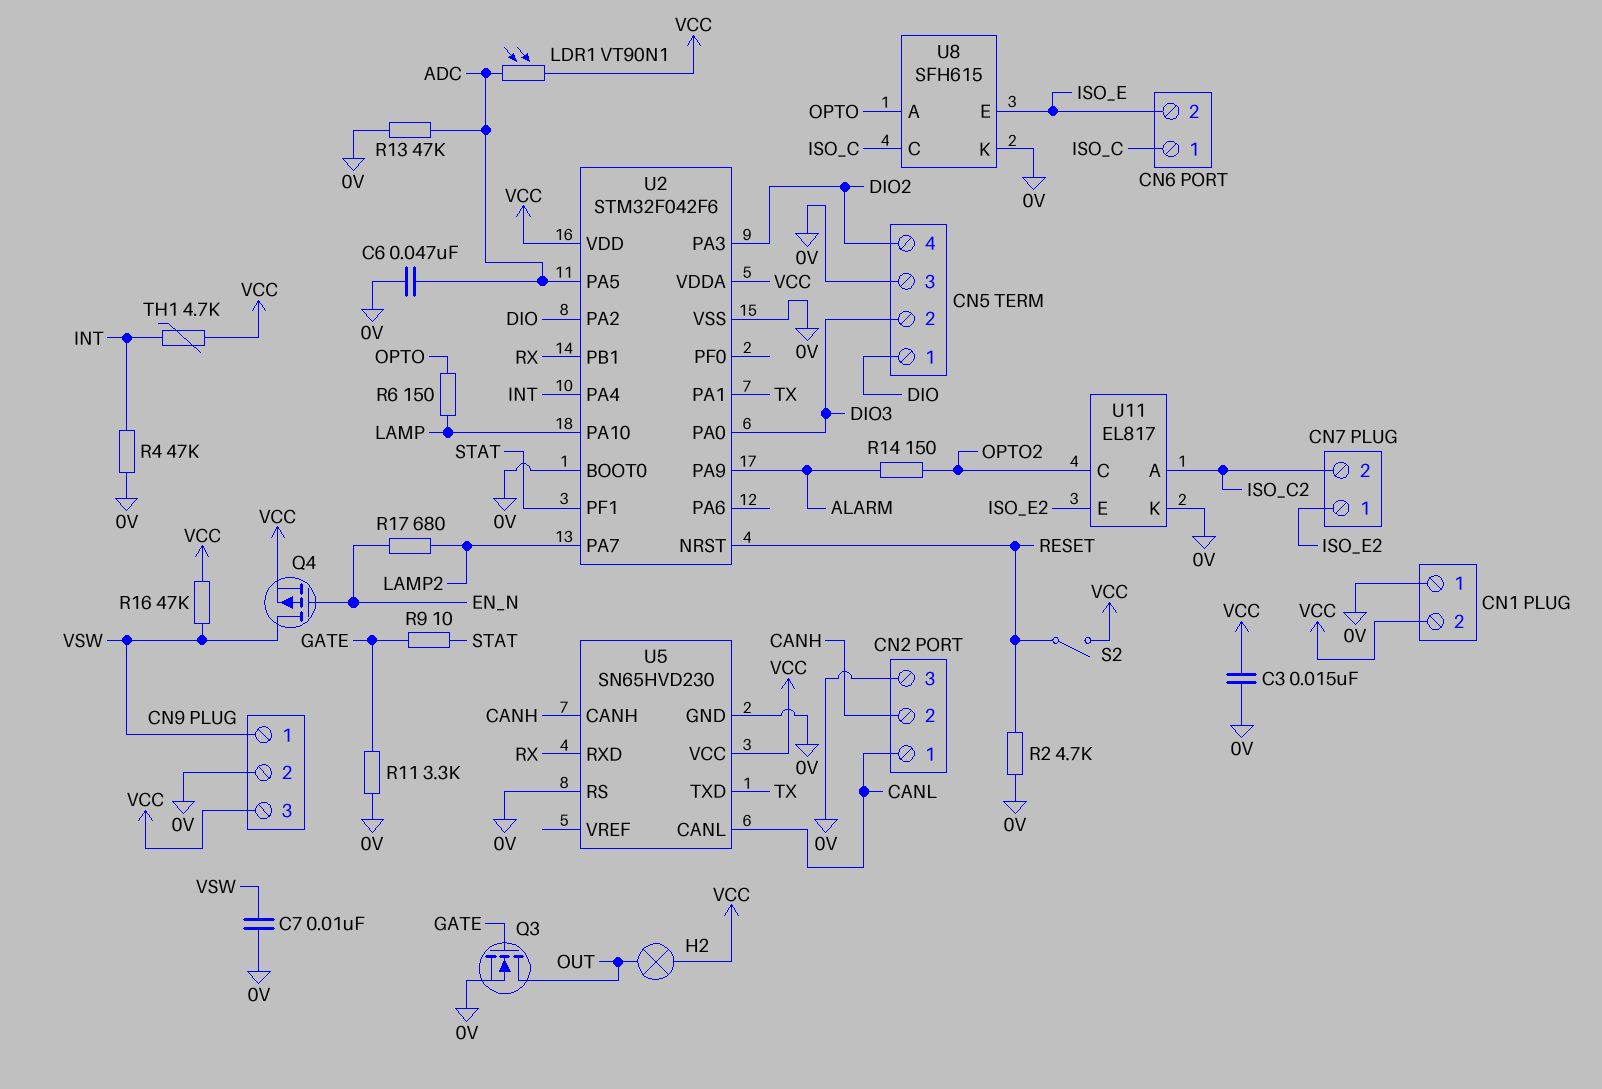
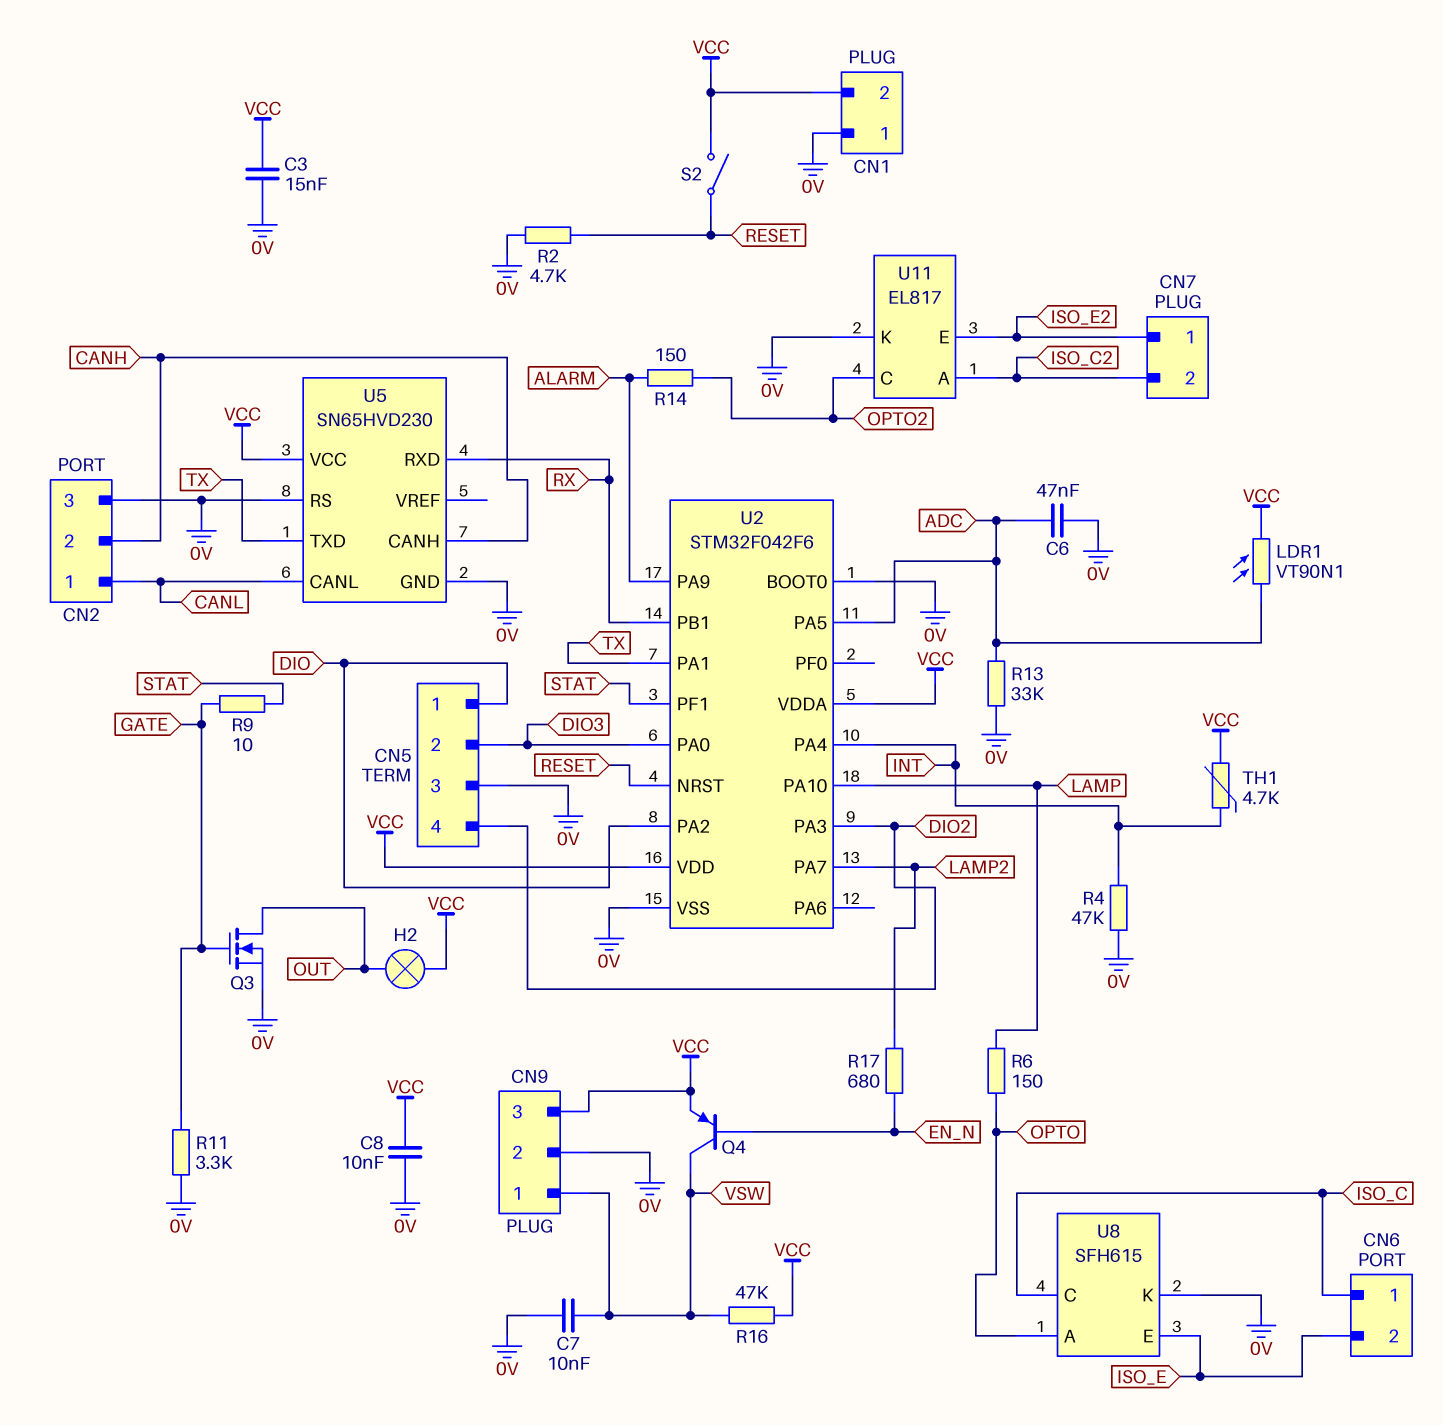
C8: none -> 10nF (0V, VCC)
Q4: PMOS (G EN_N, D VSW, S VCC) -> PNP (B EN_N, C VSW, E VCC)
R13: 47k (0V, ADC) -> 33k (0V, ADC)

